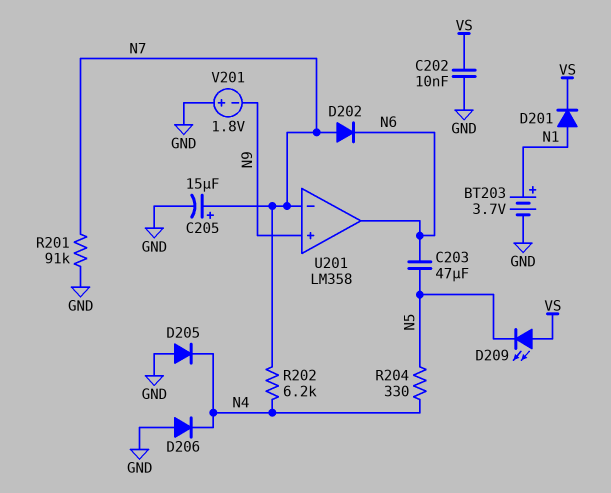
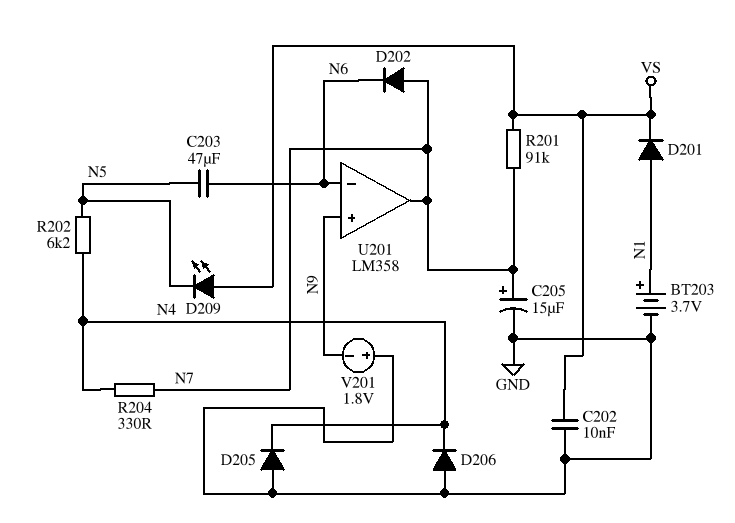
R201: 91k (GND, N7) -> 91k (N7, VS)
R202: 6.2k (N4, N7) -> 6.2k (N4, N5)
R204: 330 (N4, N5) -> 330 (N4, N7)
U201 pin in-: N7 -> N6
U201 pin out: N6 -> N7

